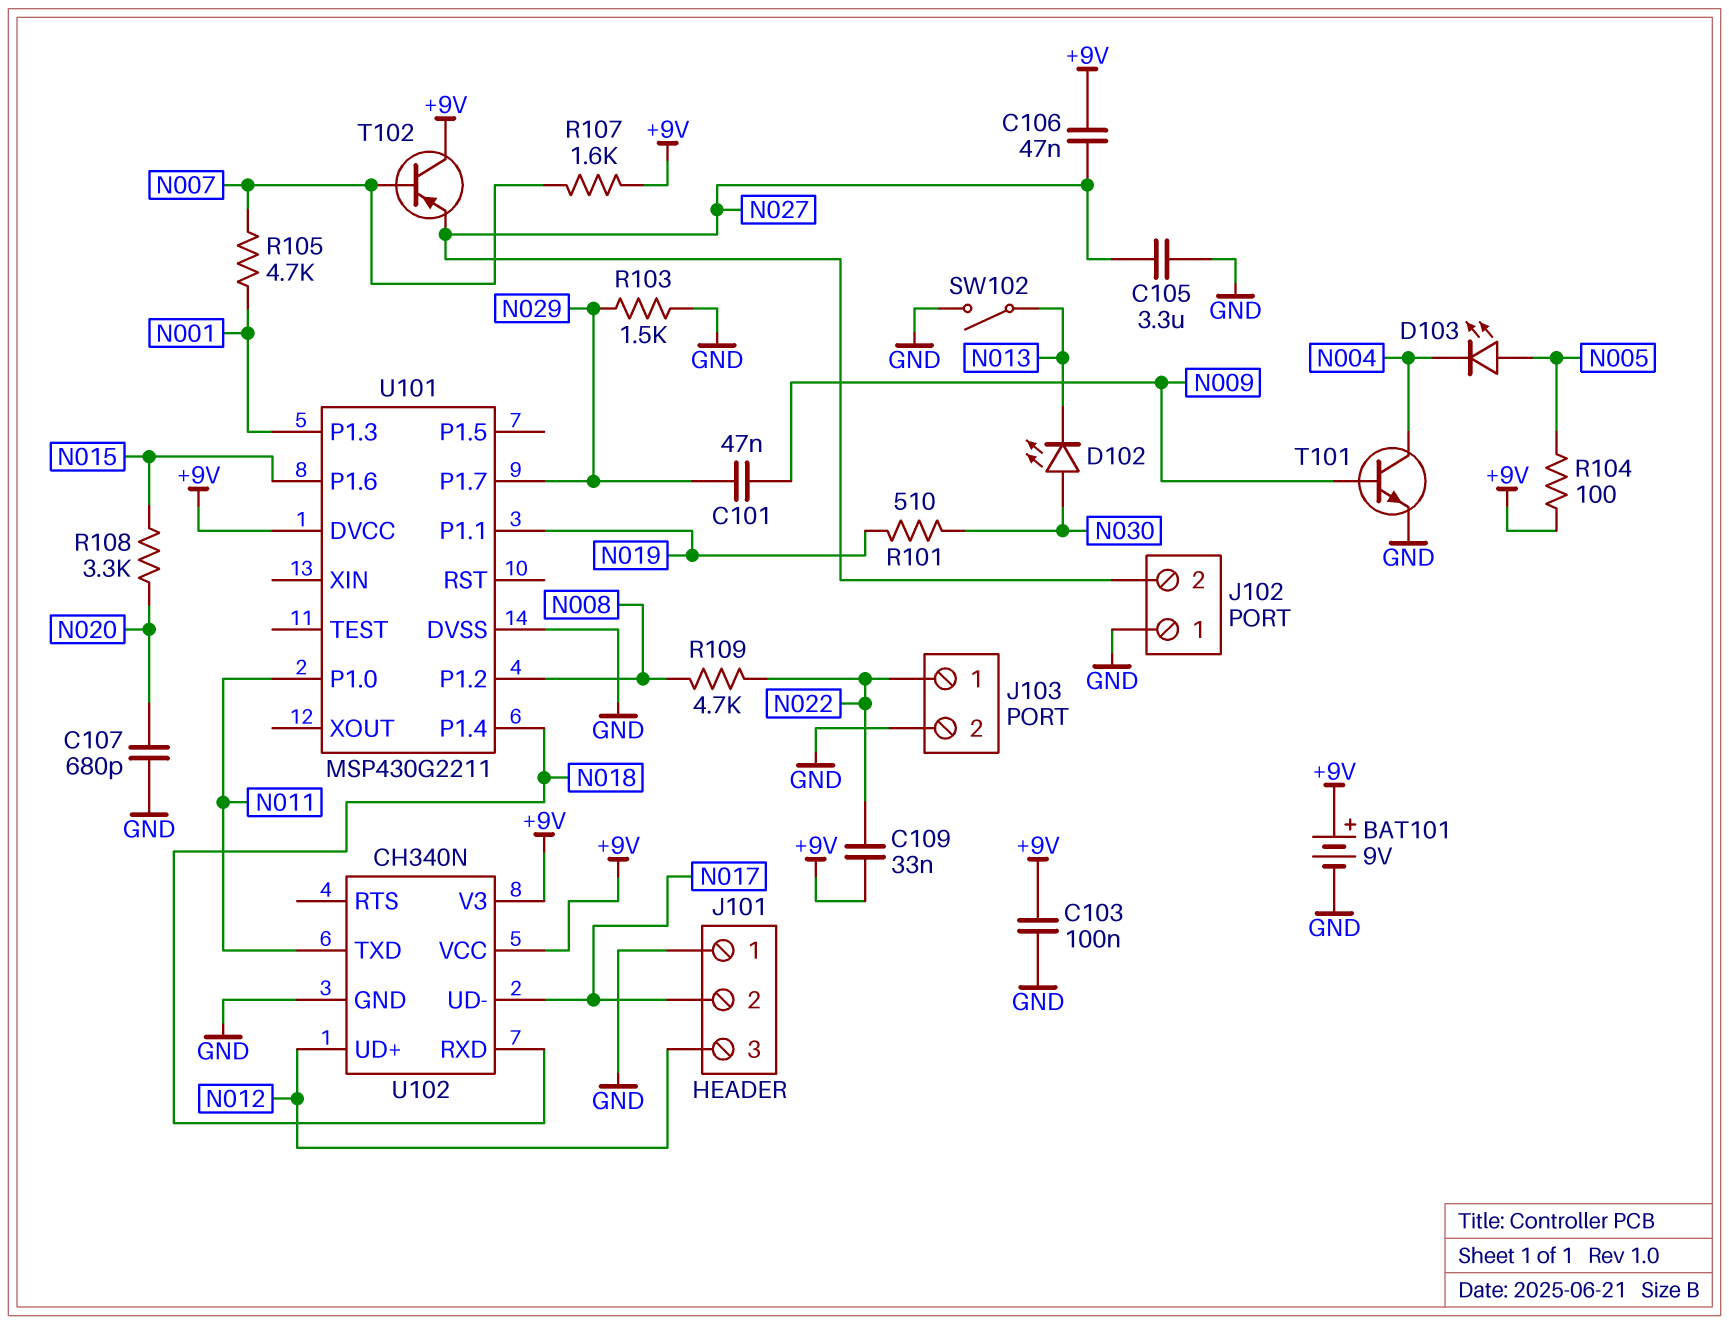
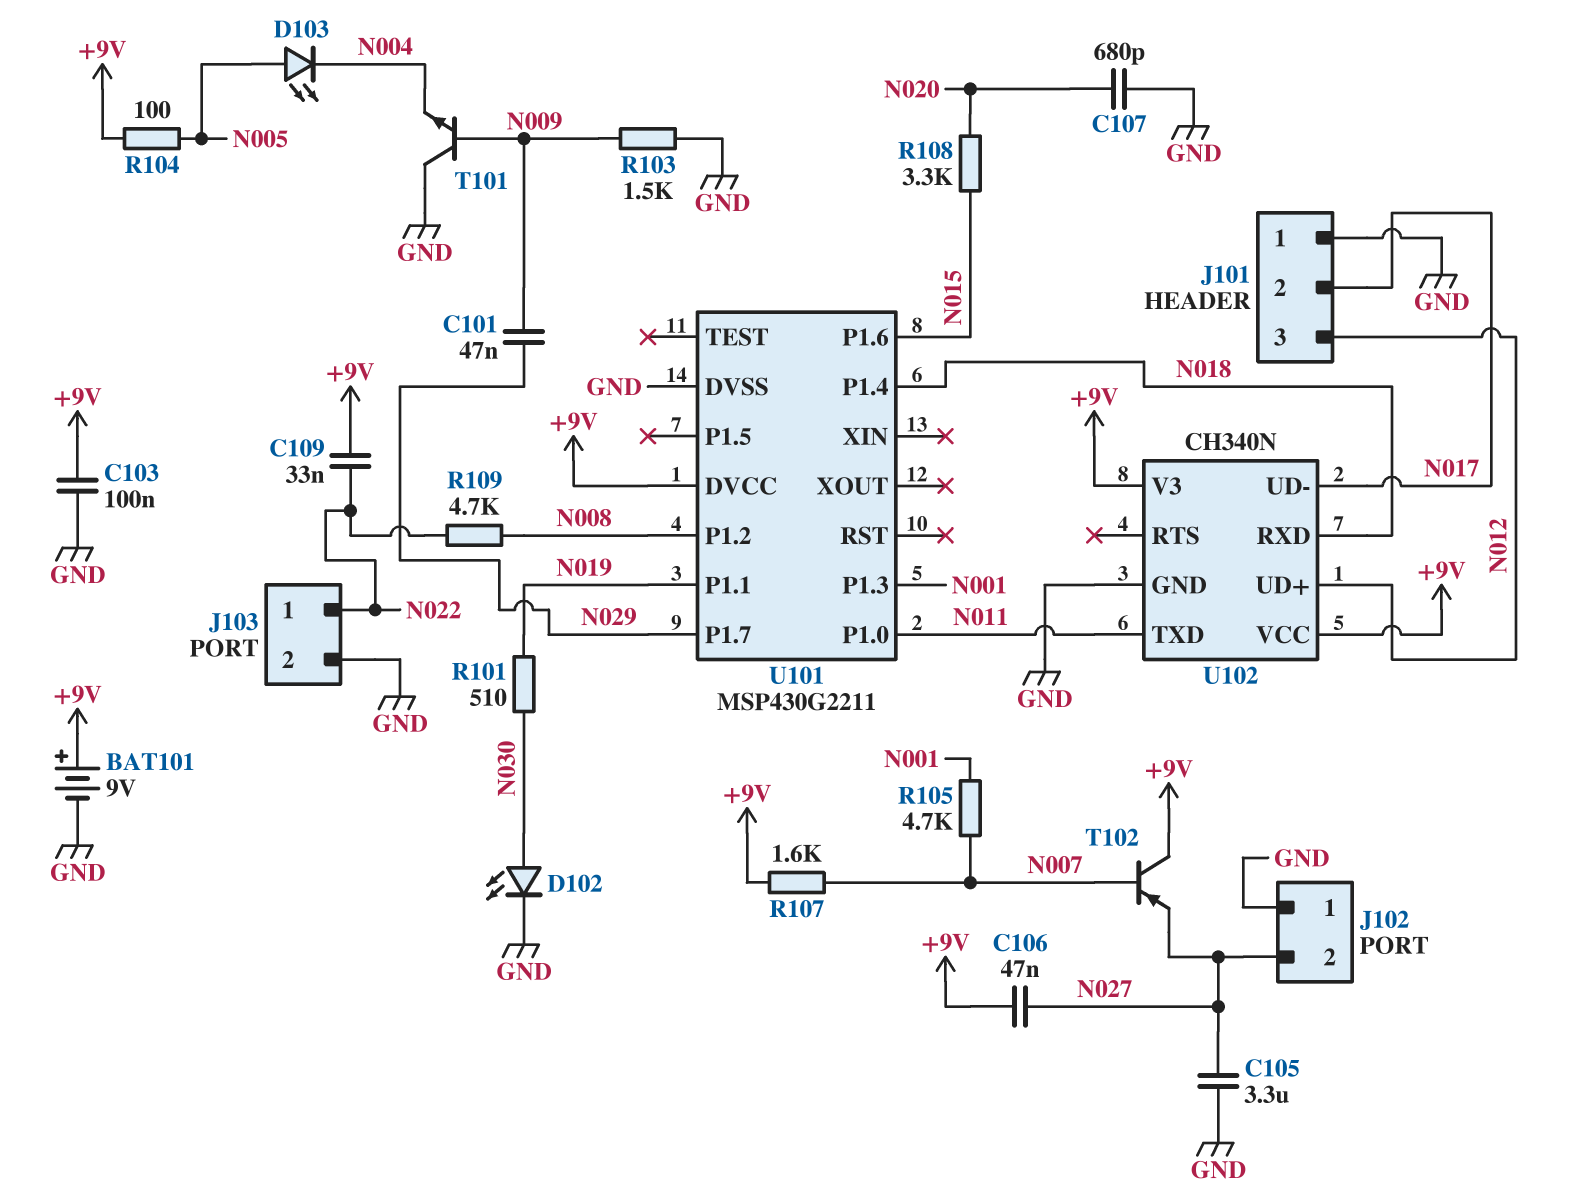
D102: LED (A N030, K N013) -> LED (A N030, K GND)
R103: 1.5k (GND, N029) -> 1.5k (GND, N009)
SW102: switch (GND, N013) -> none
T101: NPN (B N009, C N004, E GND) -> NPN (B N009, C GND, E N004)

